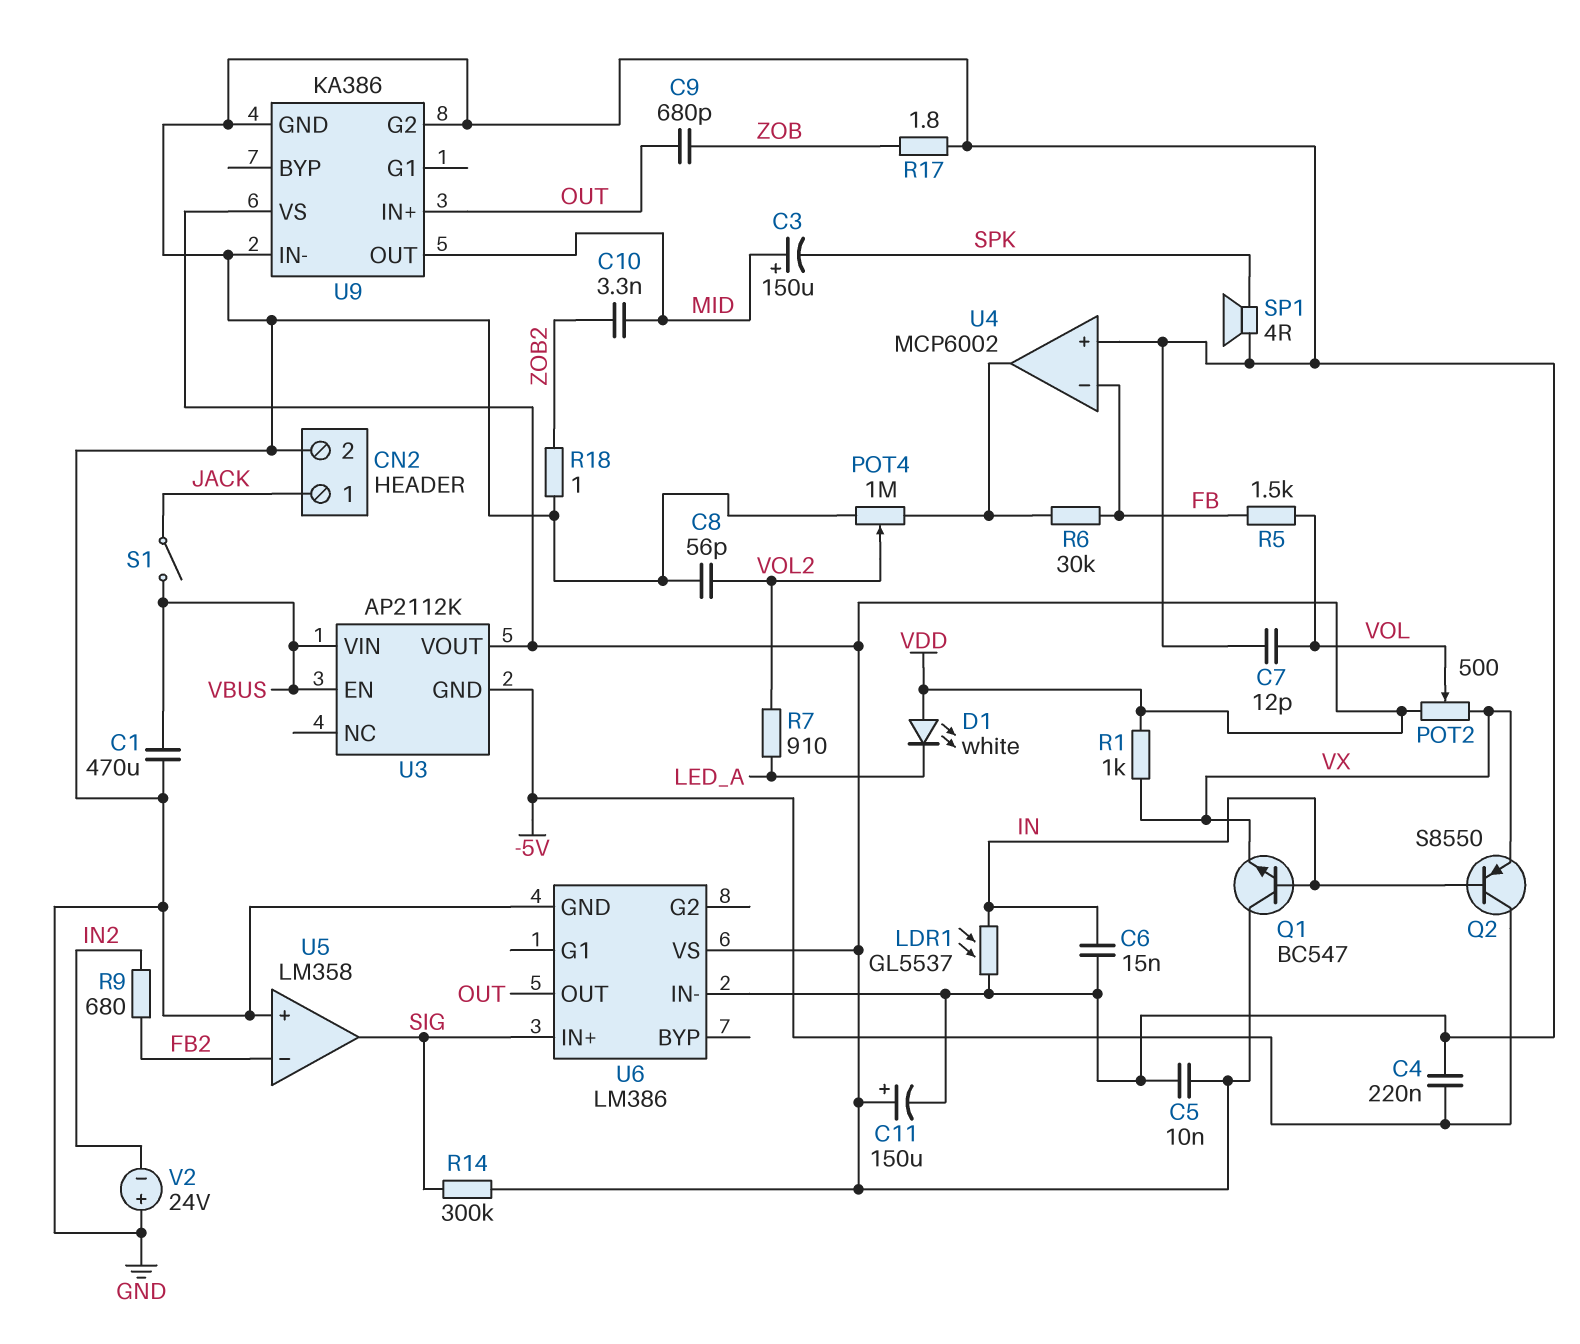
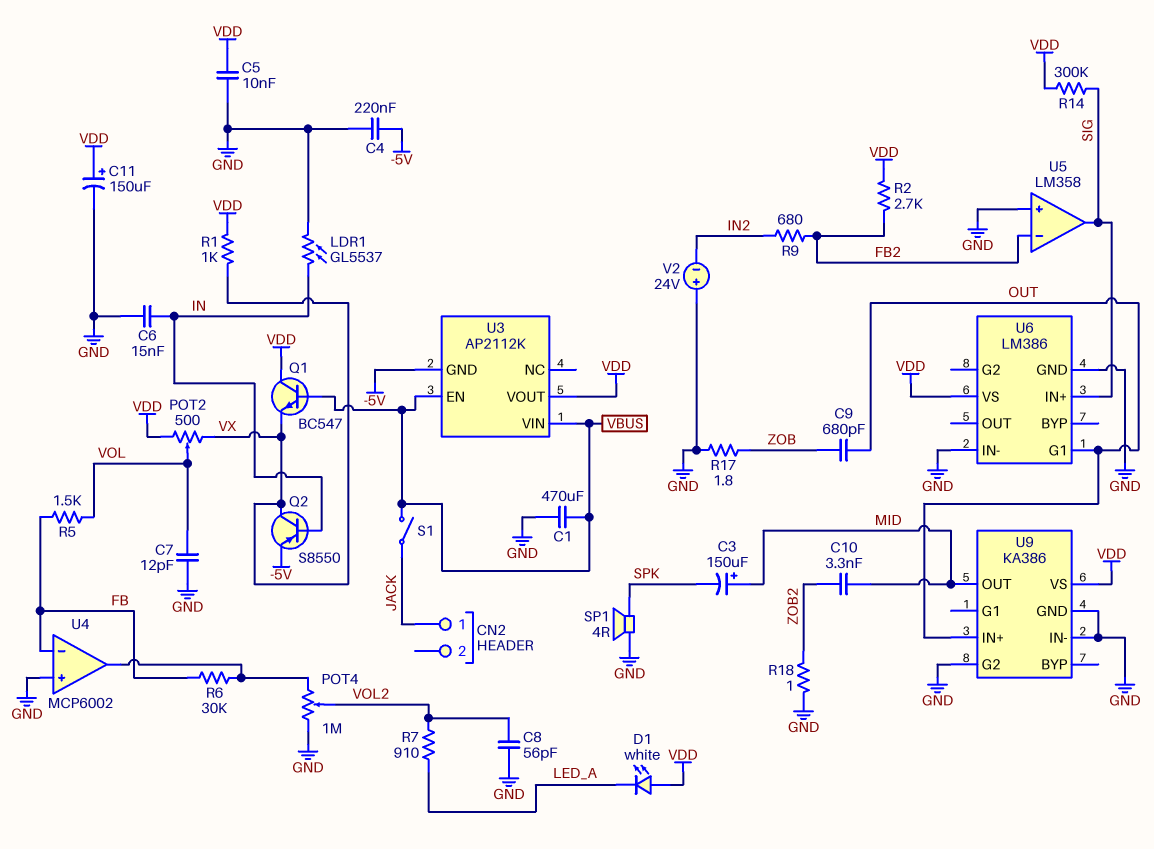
CN2 pin 2: GND -> none
Q1: NPN BC547 (B IN, C VDD, E VX) -> NPN BC547 (B VBUS, C VDD, E VX)
Q2: PNP S8550 (B IN, C -5V, E VX) -> PNP S8550 (B IN, C VX, E -5V)
R2: none -> 2.7k (FB2, VDD)
U6 pin G1: none -> OUT
U6 pin OUT: OUT -> none

